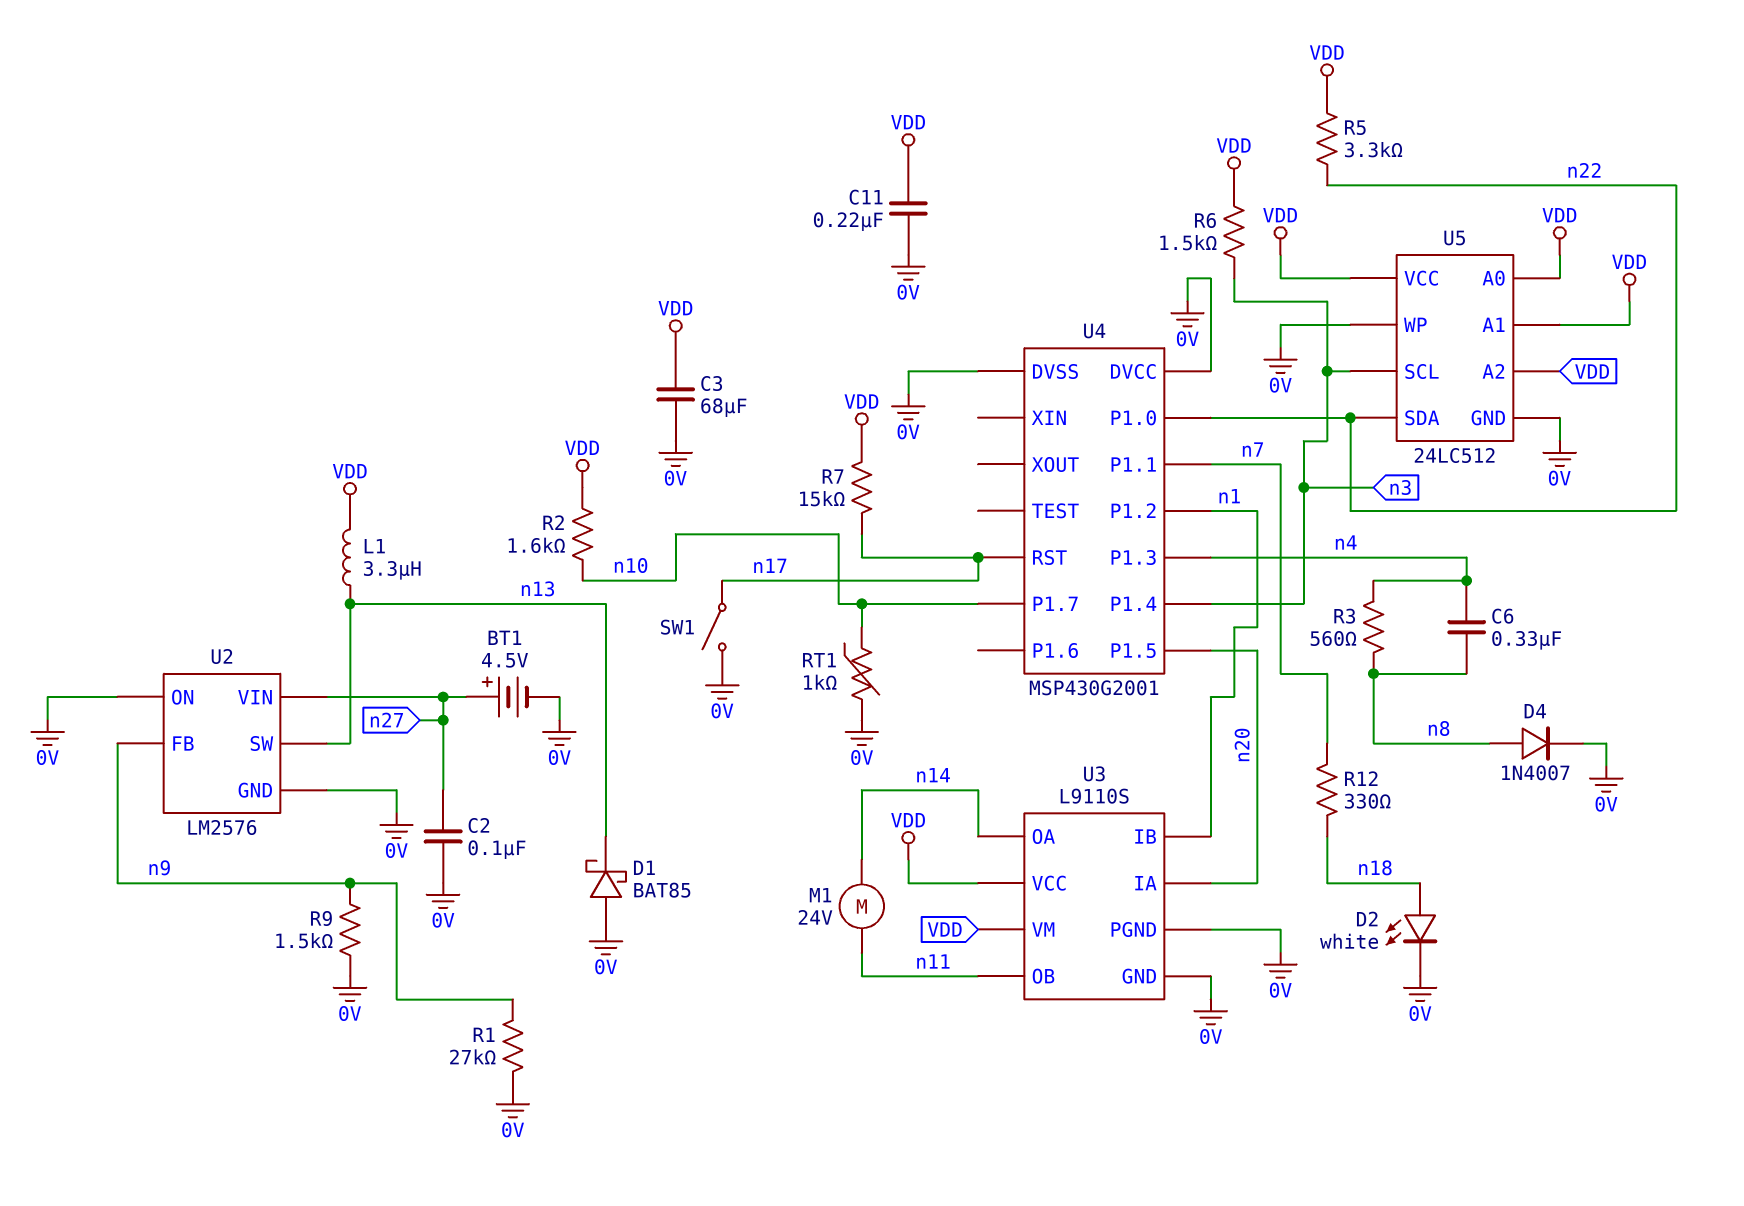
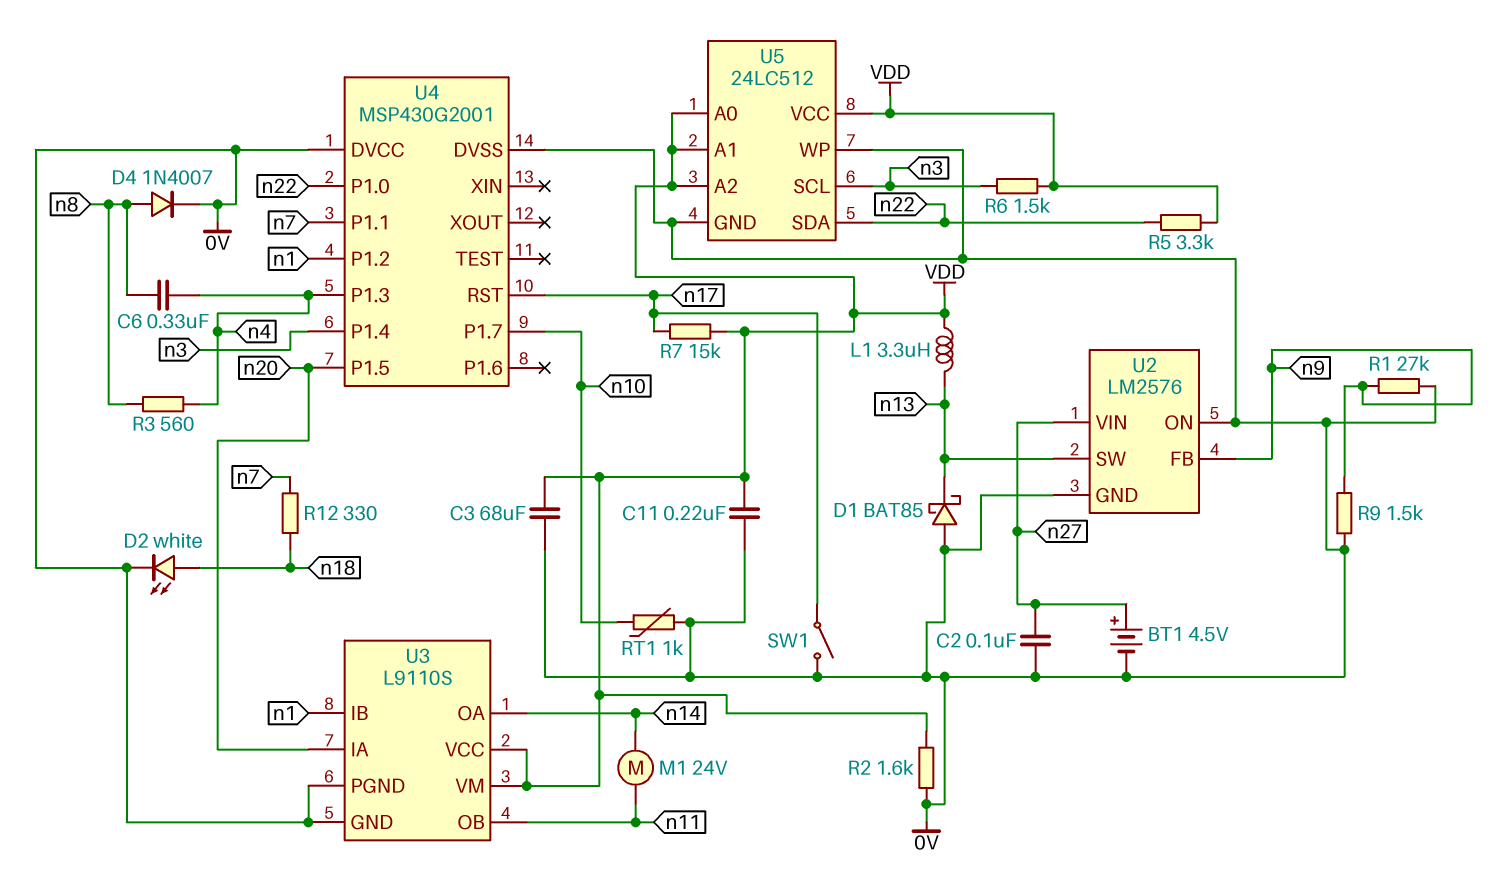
R2: 1.6k (VDD, n10) -> 1.6k (0V, VDD)

